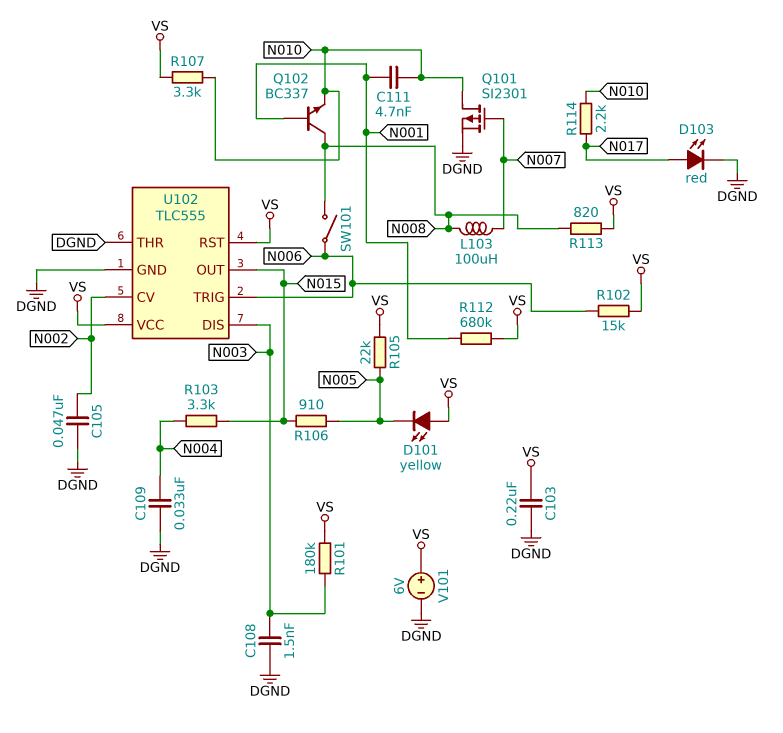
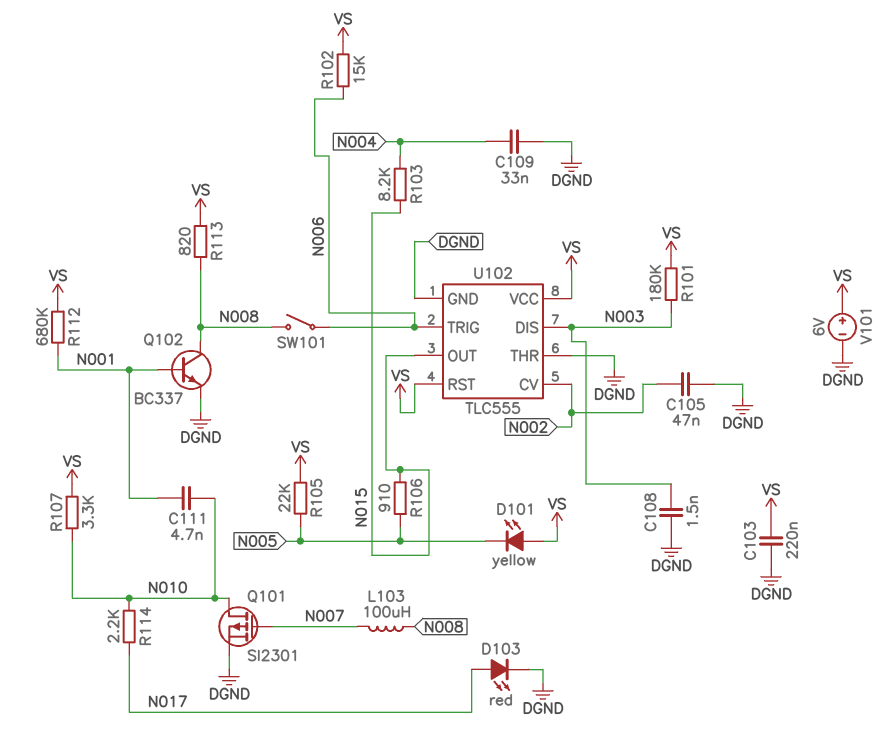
Q102: NPN BC337 (B N001, C N008, E N010) -> NPN BC337 (B N001, C N008, E DGND)
R103: 3.3k (N004, N015) -> 8.2k (N004, N015)

